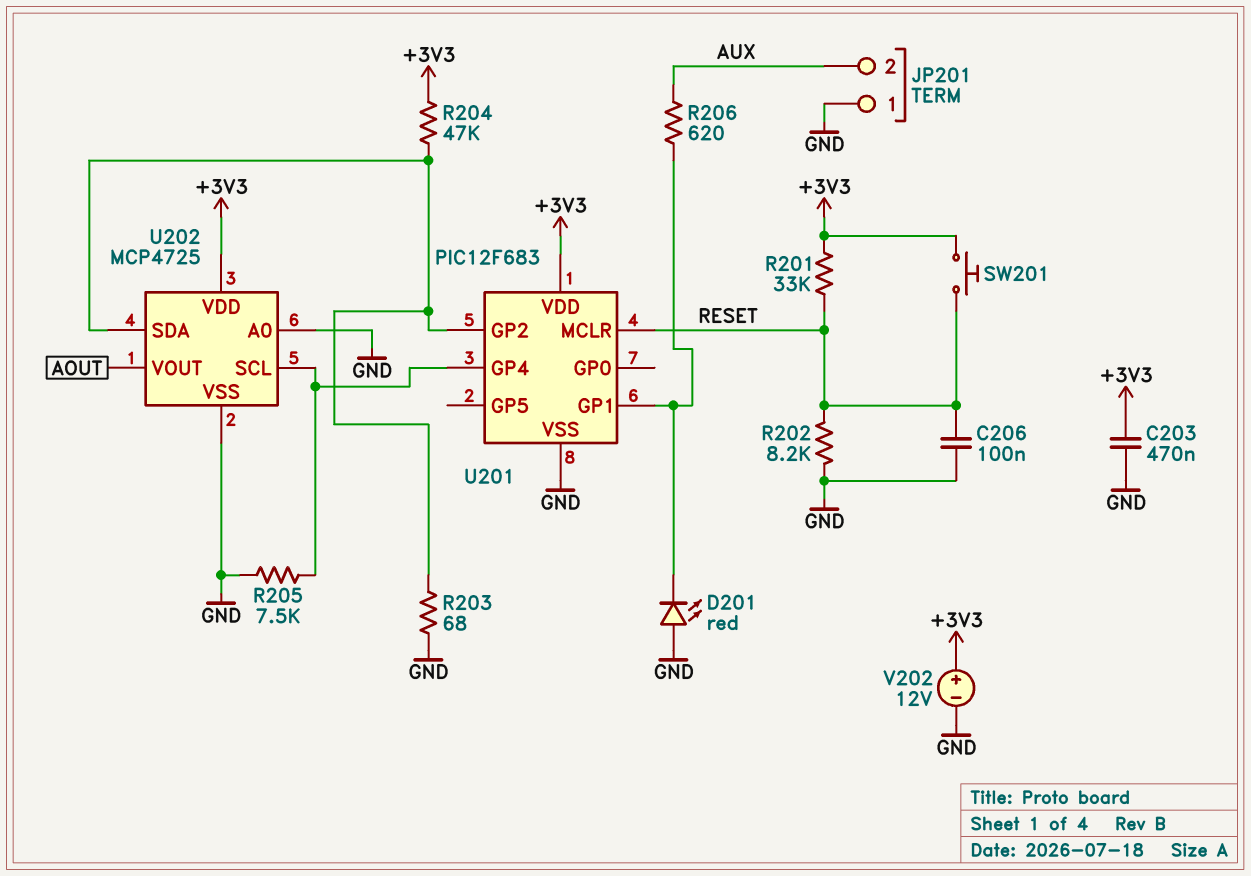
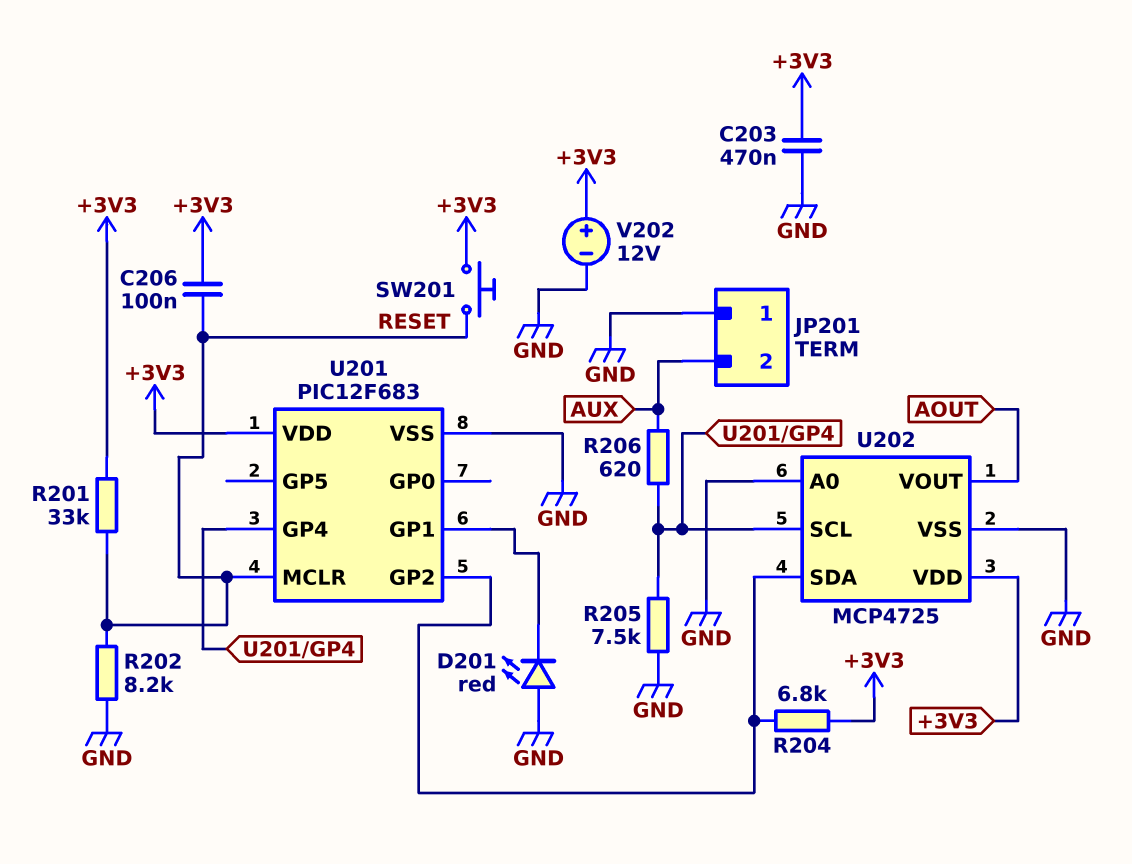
C206: 100nF (GND, RESET) -> 100nF (+3V3, RESET)
R203: 68 (GND, U201/GP2) -> none
R204: 47k (+3V3, U201/GP2) -> 6.8k (+3V3, U201/GP2)
R206: 620 (AUX, U201/GP1) -> 620 (AUX, U201/GP4)

